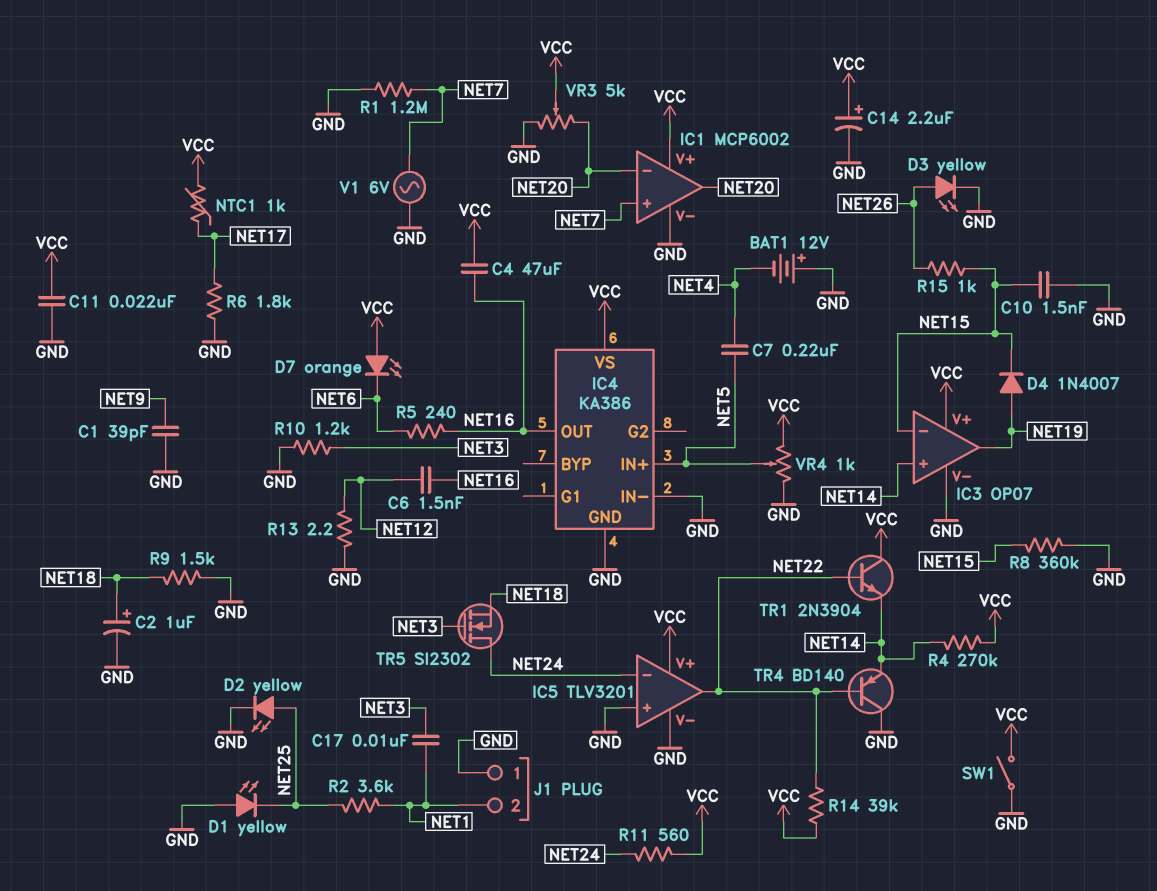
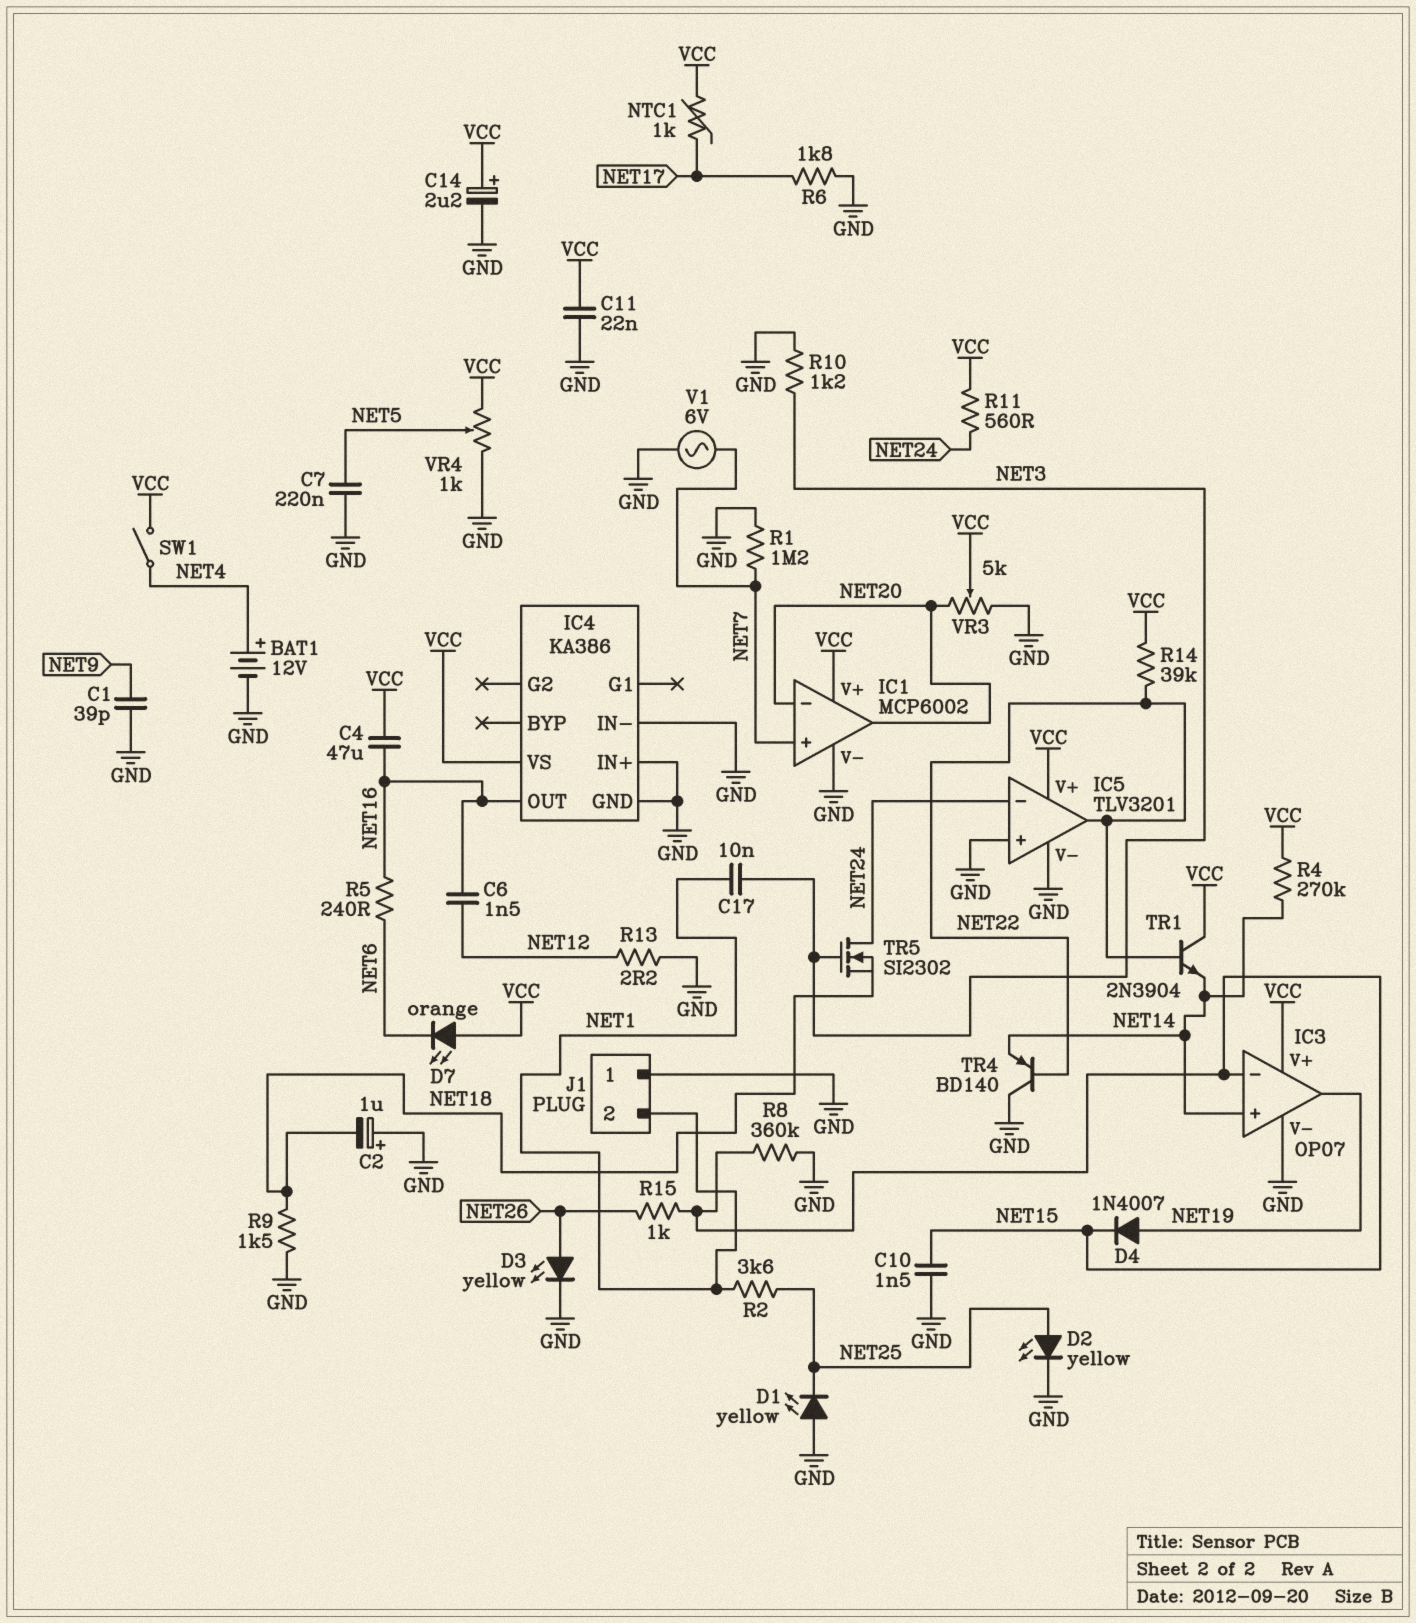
BAT1: 12V (plus GND, minus NET4) -> 12V (plus NET4, minus GND)
C2: 1uF (plus NET18, minus GND) -> 1uF (plus GND, minus NET18)
C7: 220nF (NET4, NET5) -> 220nF (GND, NET5)
IC4 pin IN+: NET5 -> GND
SW1: switch (GND, VCC) -> switch (NET4, VCC)

